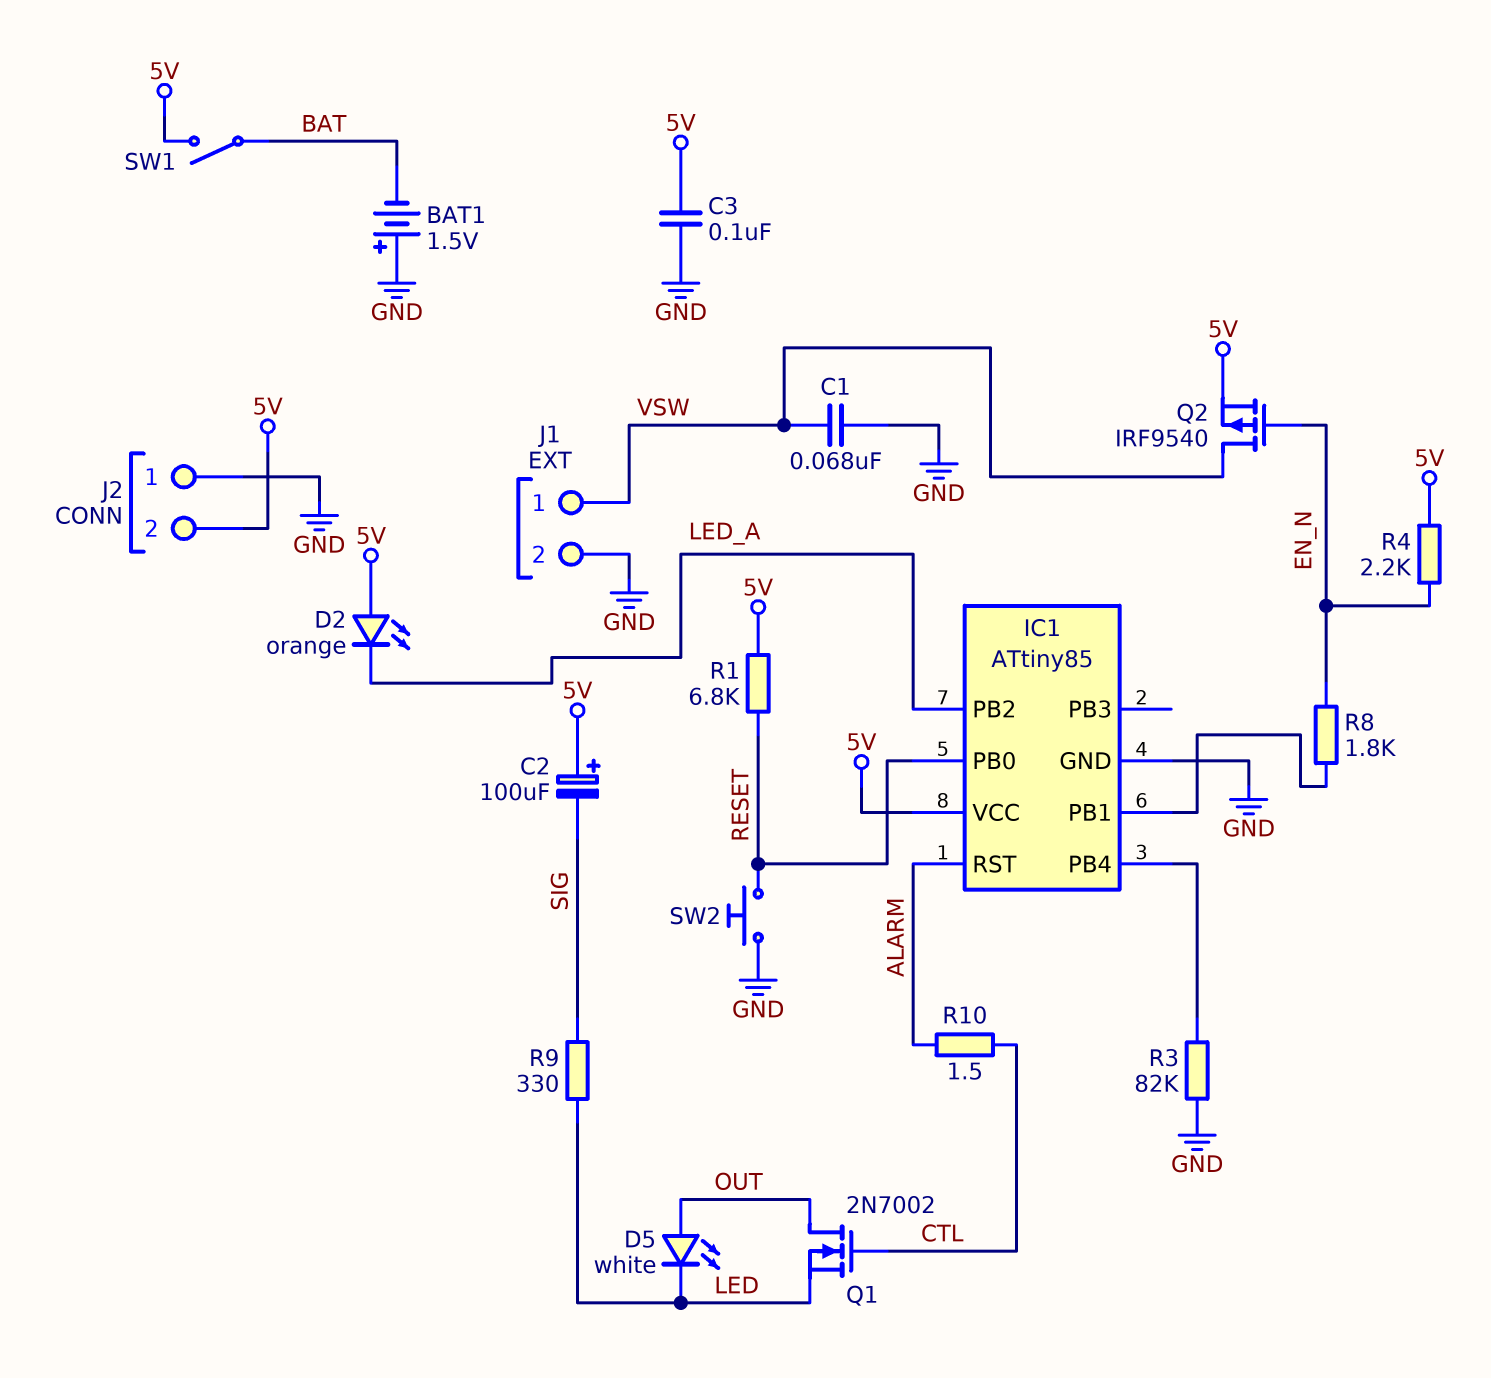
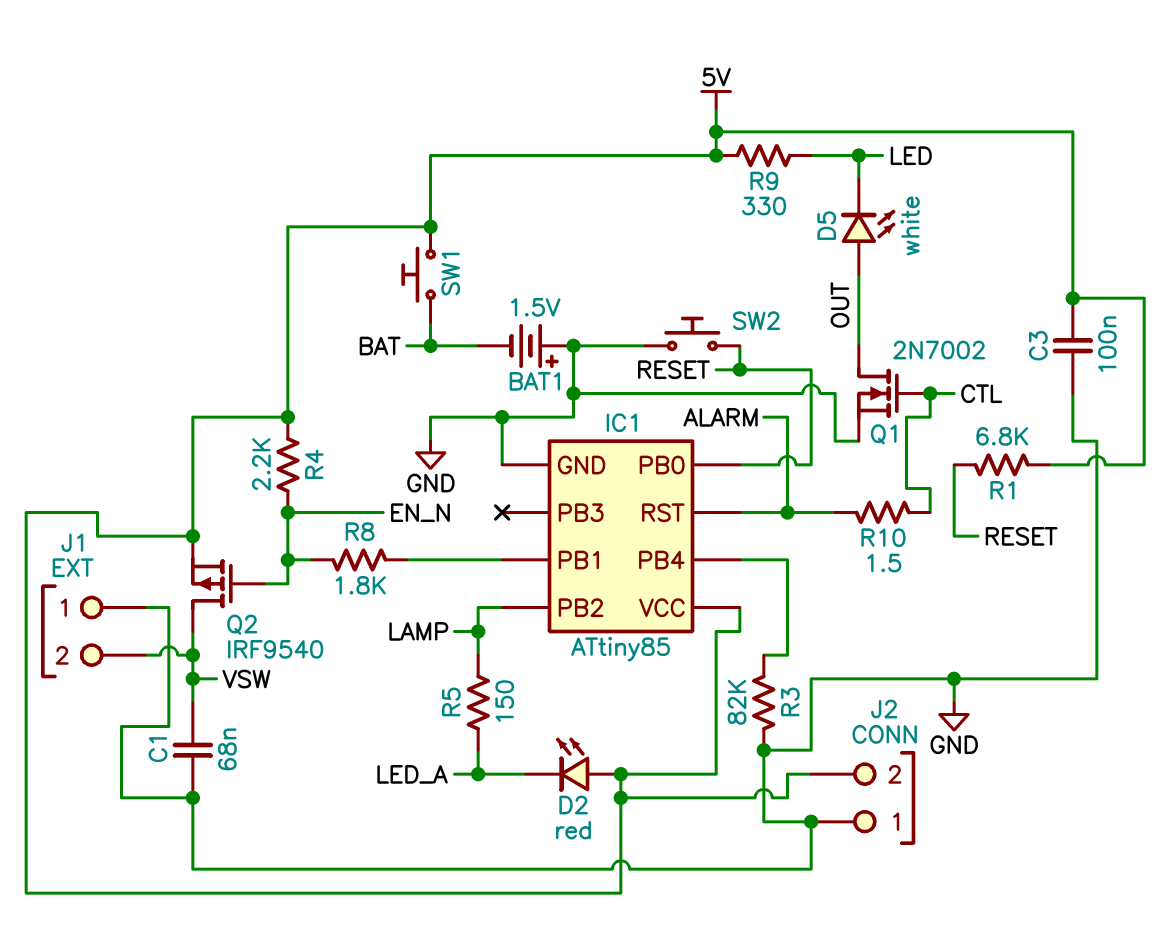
C2: 100uF (plus 5V, minus SIG) -> none
D2: LED orange (A 5V, K LED_A) -> LED red (A 5V, K LED_A)
IC1 pin PB2: LED_A -> LAMP
J1 pin 1: VSW -> GND
J1 pin 2: GND -> VSW
Q1: NMOS 2N7002 (G CTL, D OUT, S LED) -> NMOS 2N7002 (G CTL, D OUT, S GND)
R5: none -> 150 (LAMP, LED_A)
R9: 330 (LED, SIG) -> 330 (5V, LED)
SW1: switch (5V, BAT) -> button (5V, BAT)

